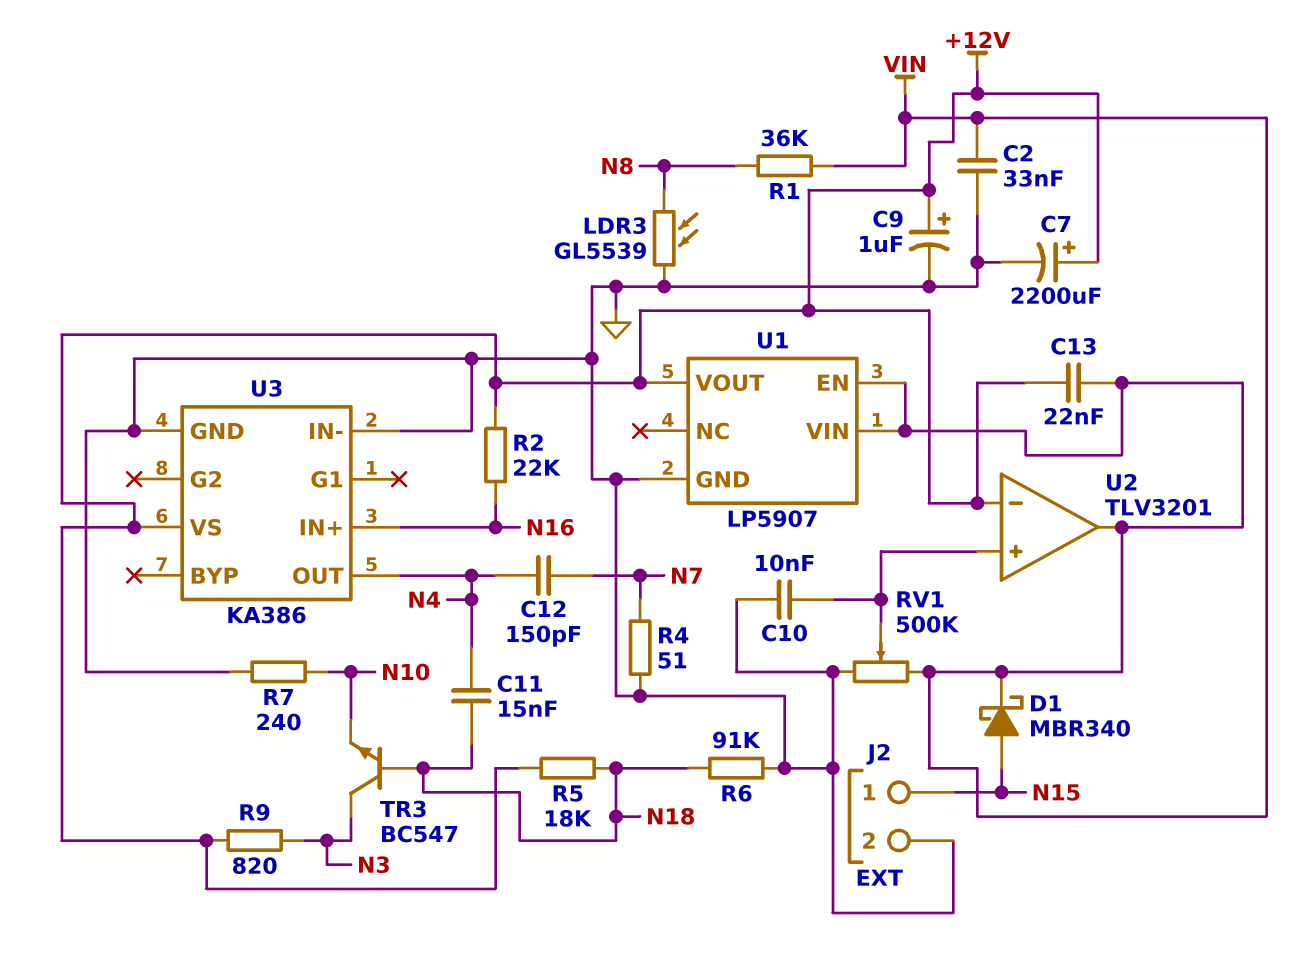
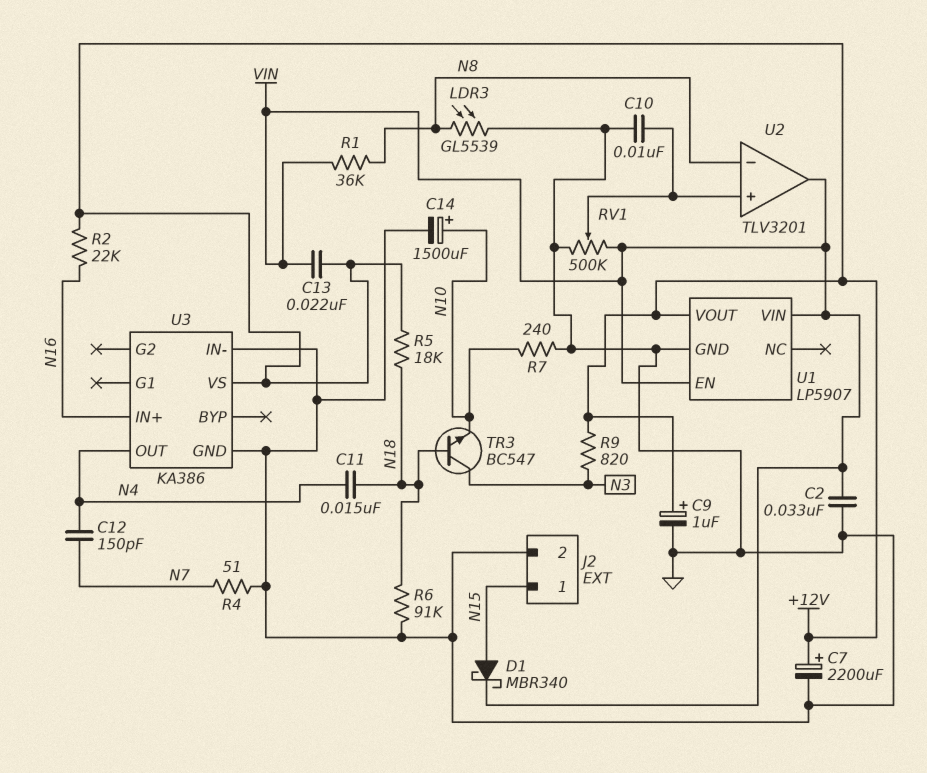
C14: none -> 1500uF (plus N10, minus GND)
U2 pin in-: +12V -> N8

